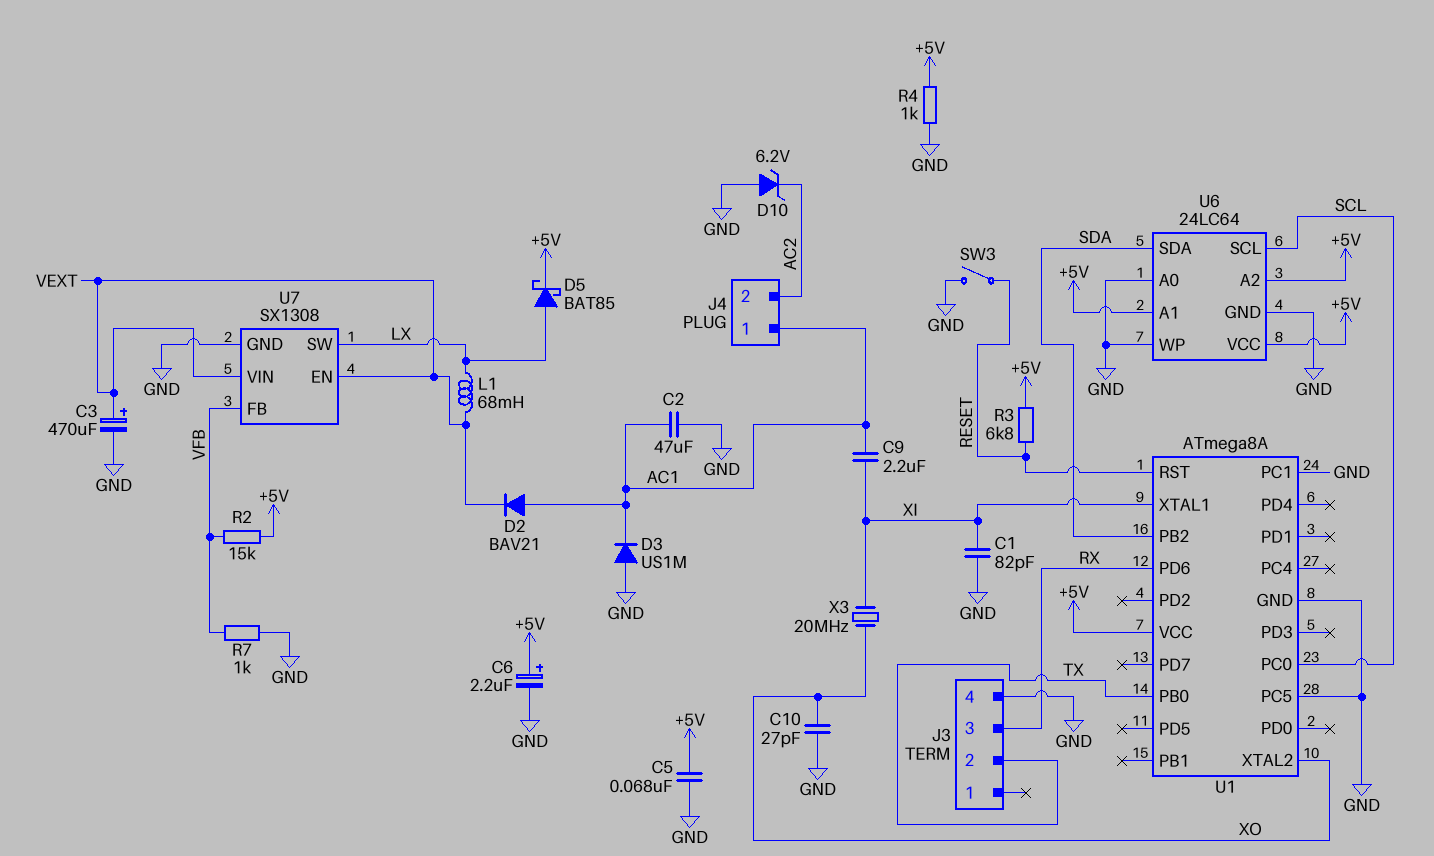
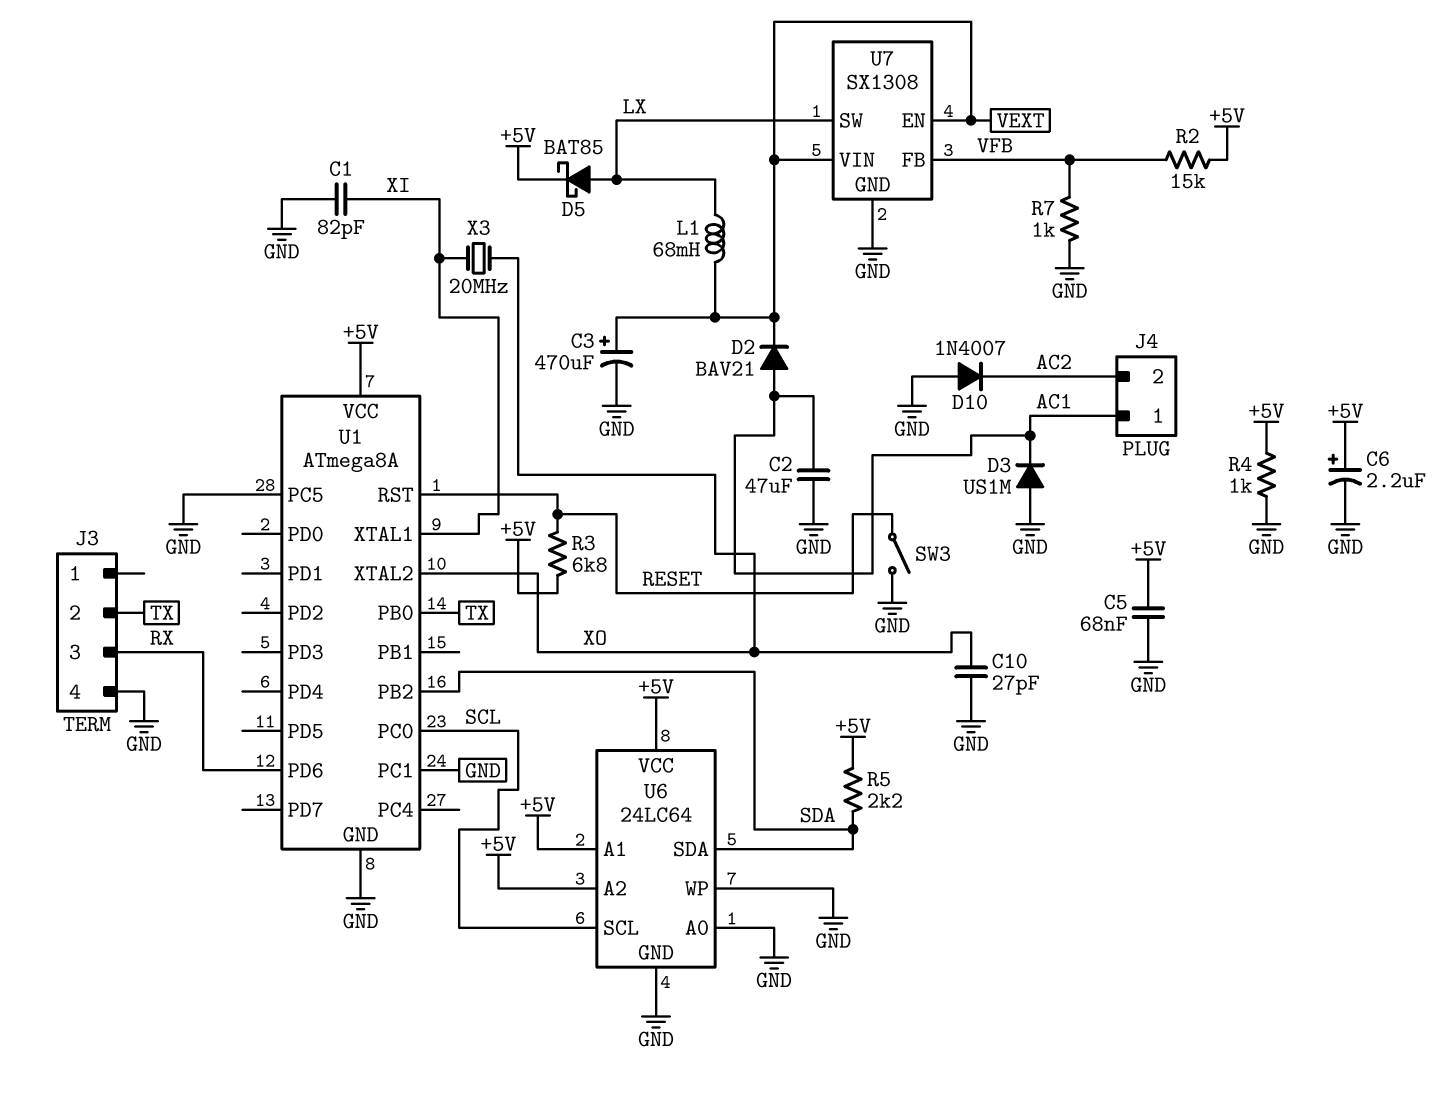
C9: 2.2uF (AC1, XI) -> none
D10: zener 6.2V (A GND, K AC2) -> diode 1N4007 (A GND, K AC2)
R5: none -> 2.2k (+5V, SDA)

